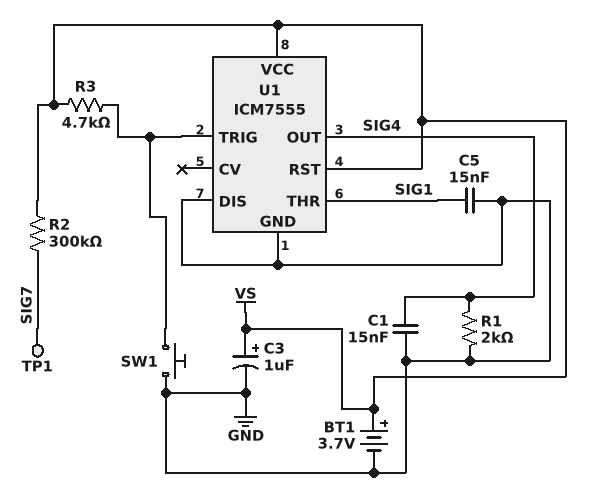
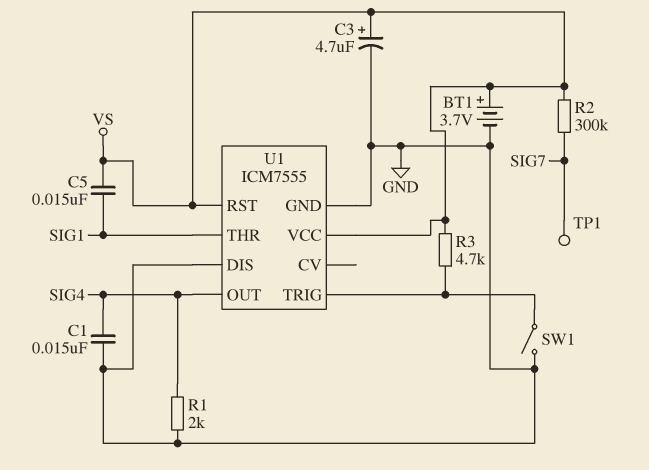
C3: 1uF (plus VS, minus GND) -> 4.7uF (plus VS, minus GND)
C5: 15nF (GND, SIG1) -> 15nF (SIG1, VS)
SW1: button (GND, U1/TRIG) -> switch (GND, U1/TRIG)

